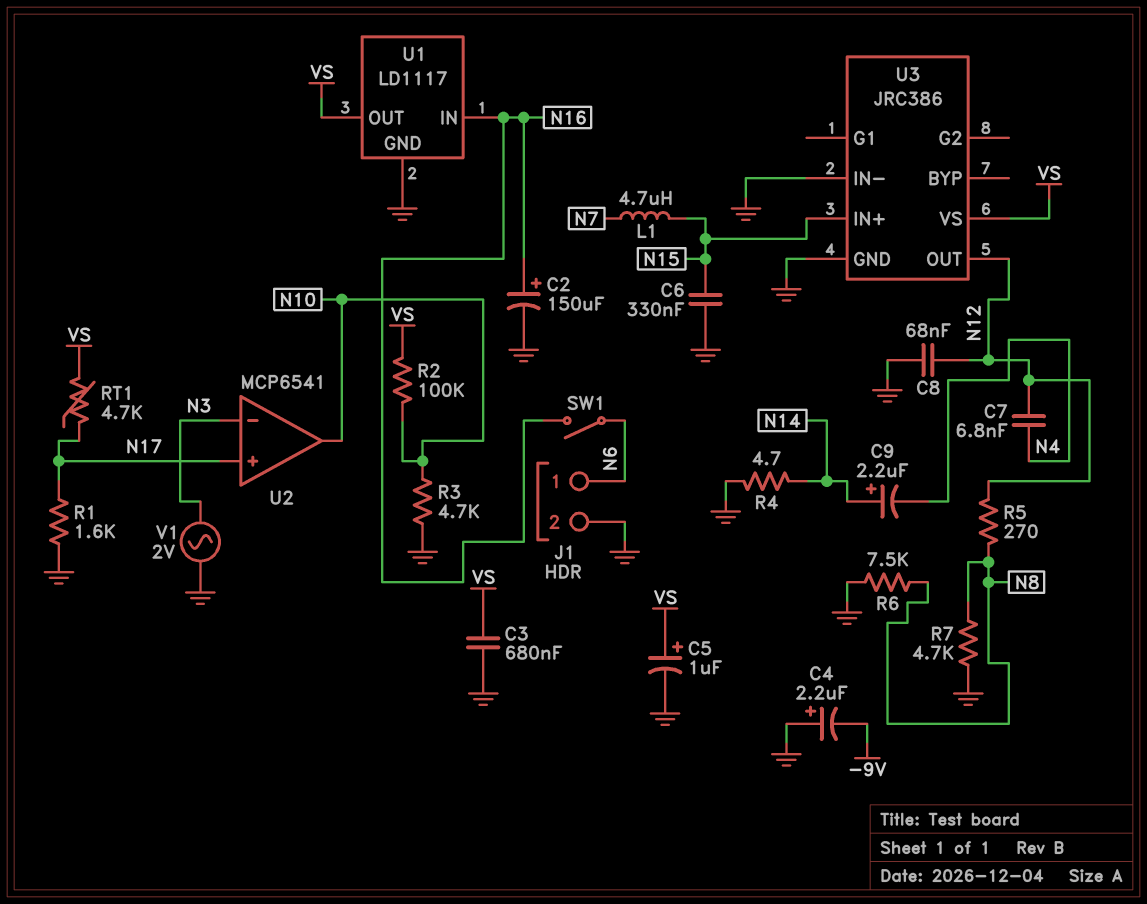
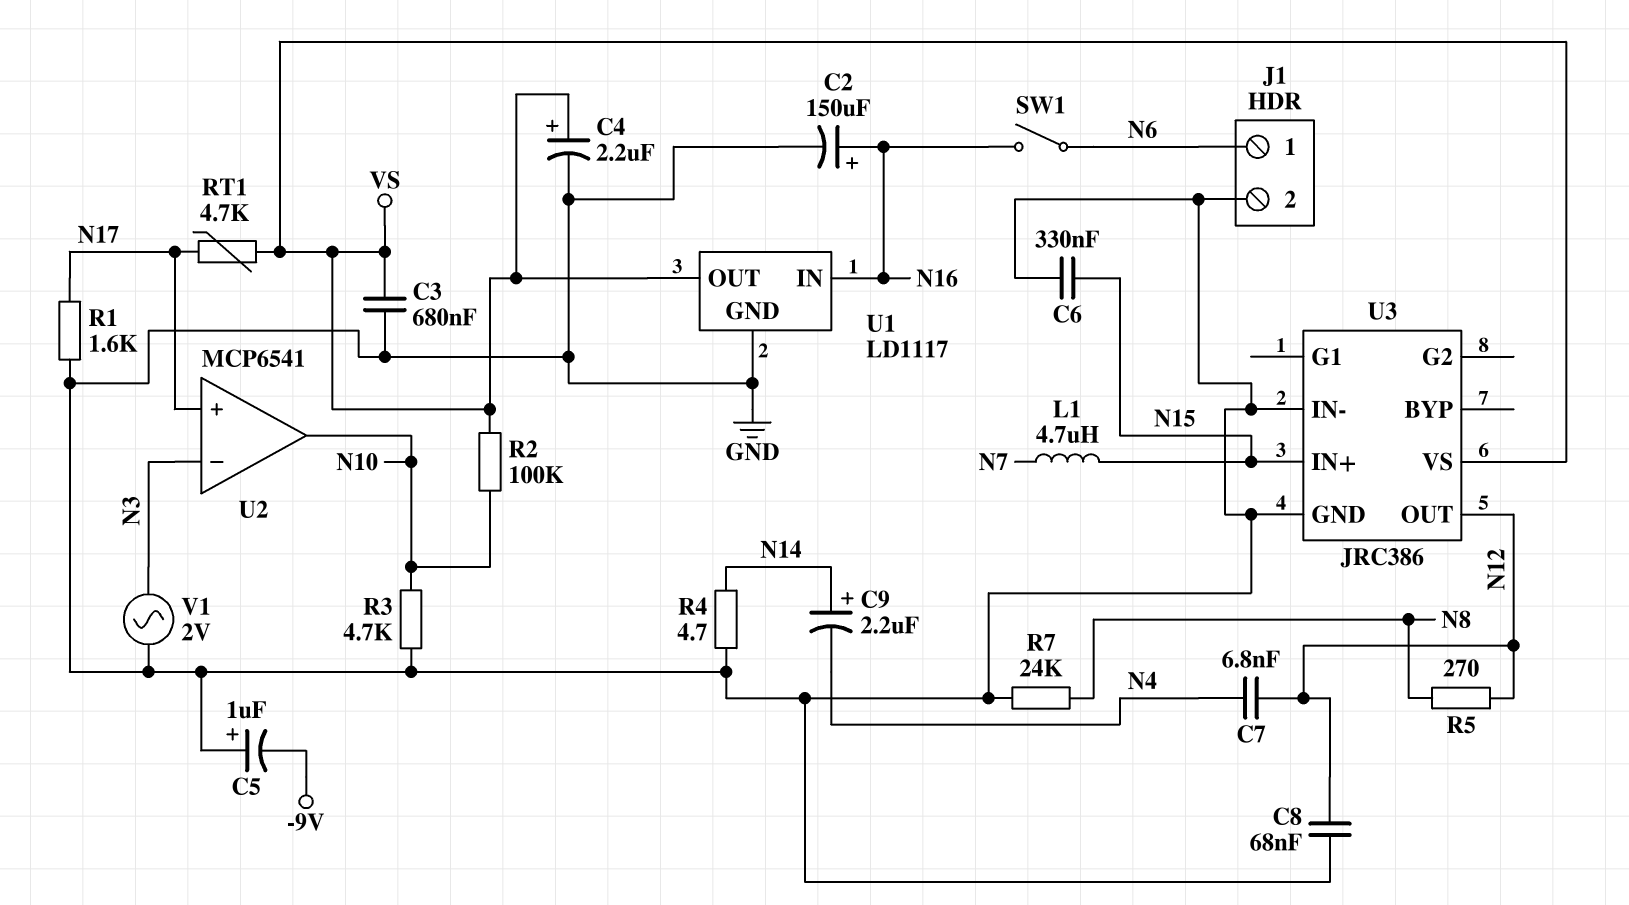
C4: 2.2uF (plus GND, minus -9V) -> 2.2uF (plus VS, minus GND)
C5: 1uF (plus VS, minus GND) -> 1uF (plus GND, minus -9V)
R6: 7.5k (GND, N8) -> none
R7: 4.7k (GND, N8) -> 24k (GND, N8)

